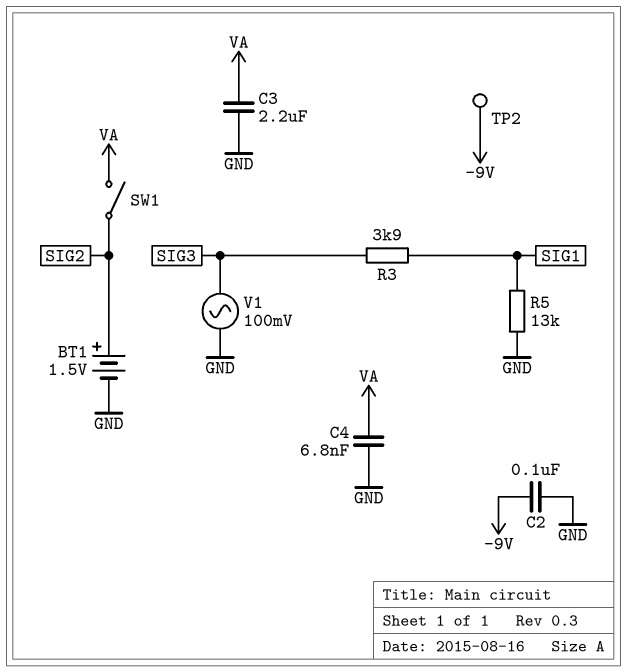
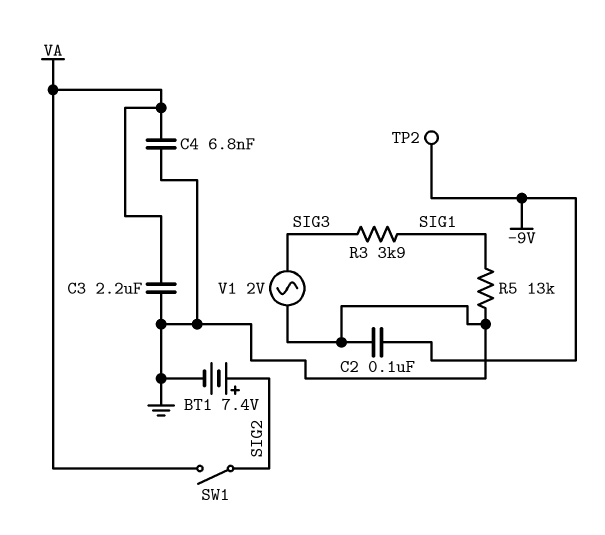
BT1: 1.5V (plus SIG2, minus GND) -> 7.4V (plus SIG2, minus GND)
V1: AC 100mV (GND, SIG3) -> AC 2V (GND, SIG3)

